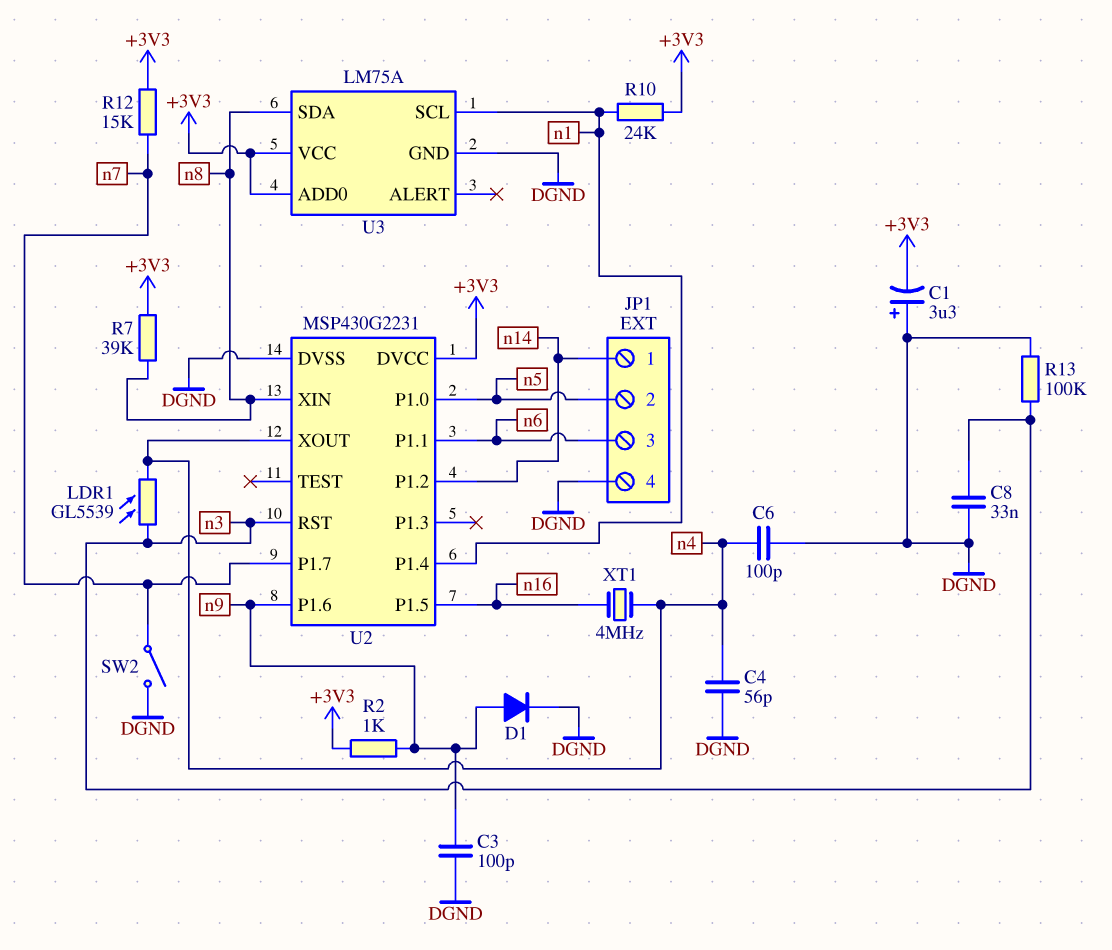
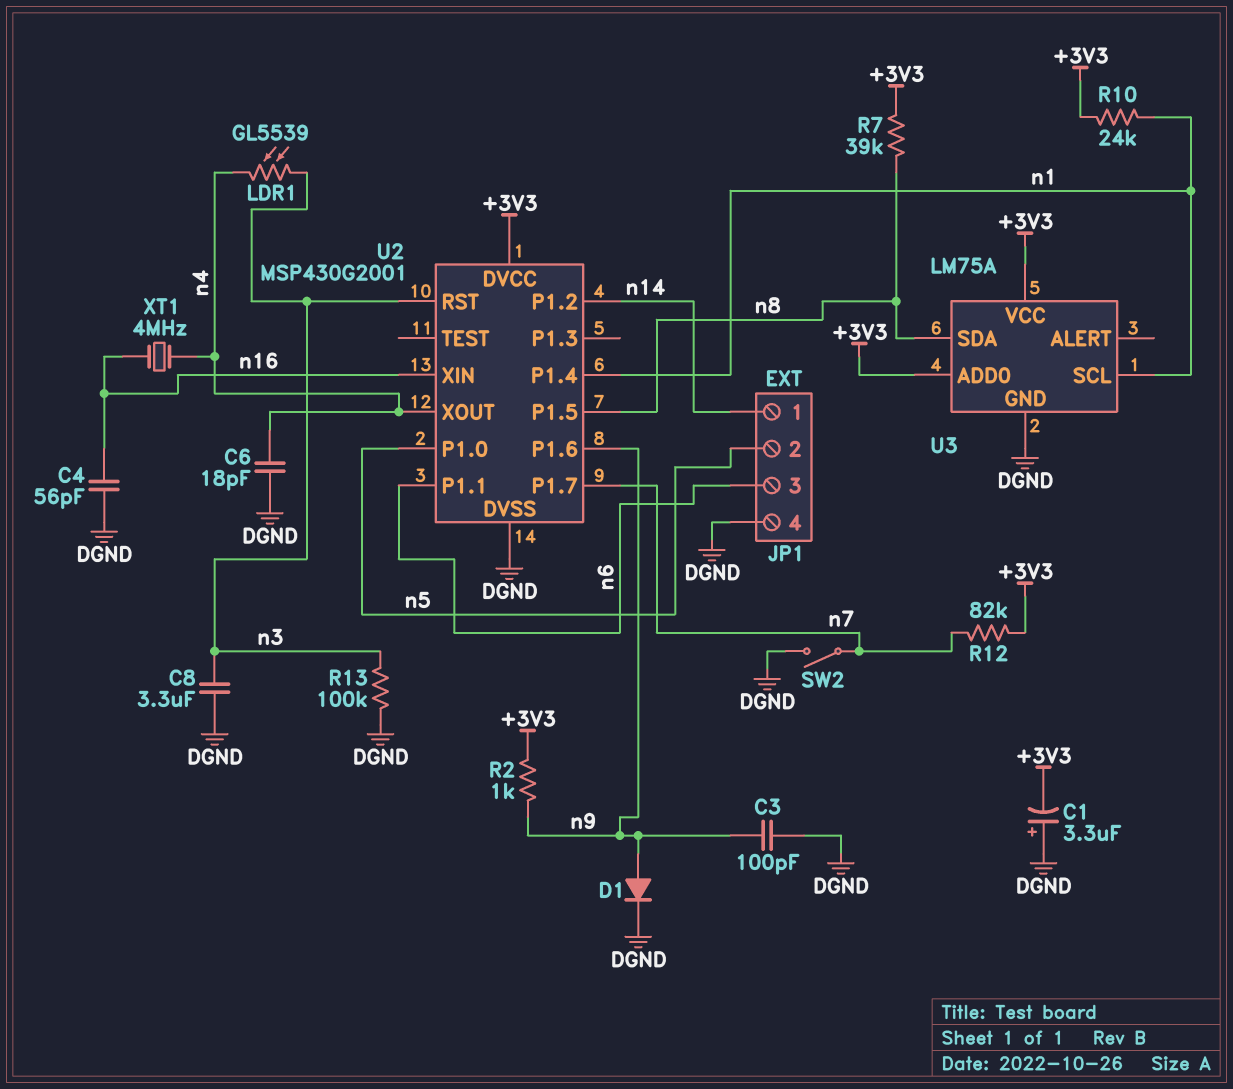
C4: 56pF (DGND, n4) -> 56pF (DGND, n16)
C6: 100pF (DGND, n4) -> 18pF (DGND, n4)
C8: 33nF (DGND, n3) -> 3.3uF (DGND, n3)
R12: 15k (+3V3, n7) -> 82k (+3V3, n7)
U2: MSP430G2231 -> MSP430G2001
U2 pin P1.5: n16 -> n8
U2 pin XIN: n8 -> n16

